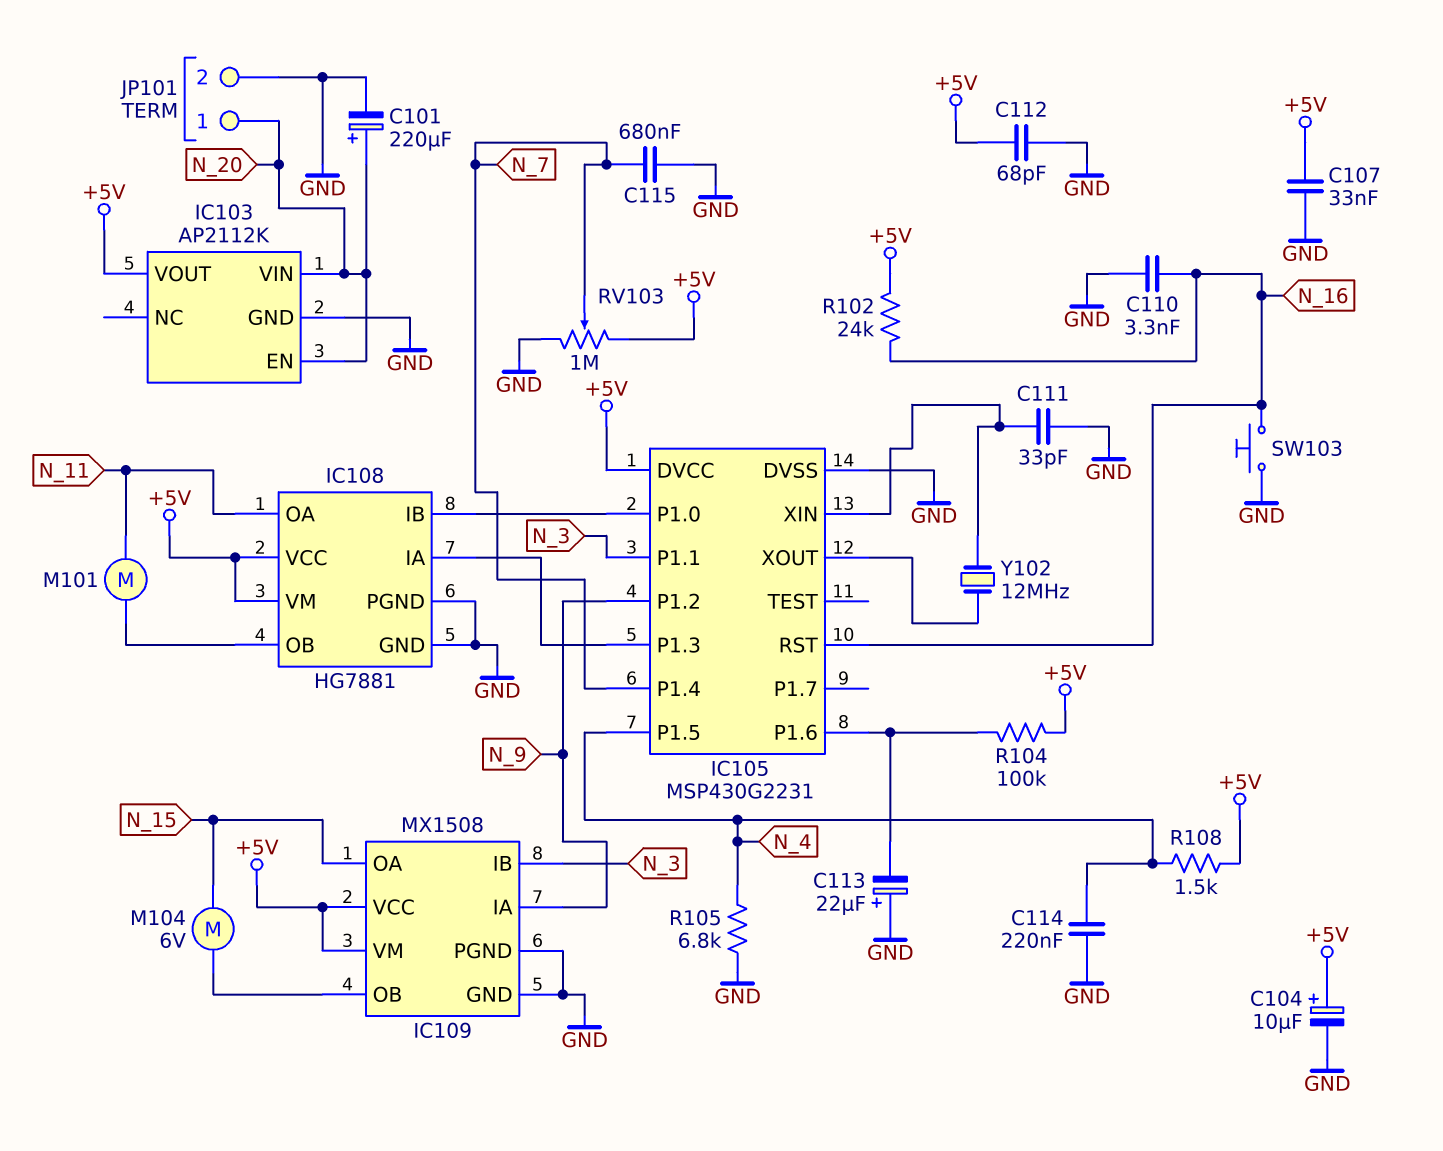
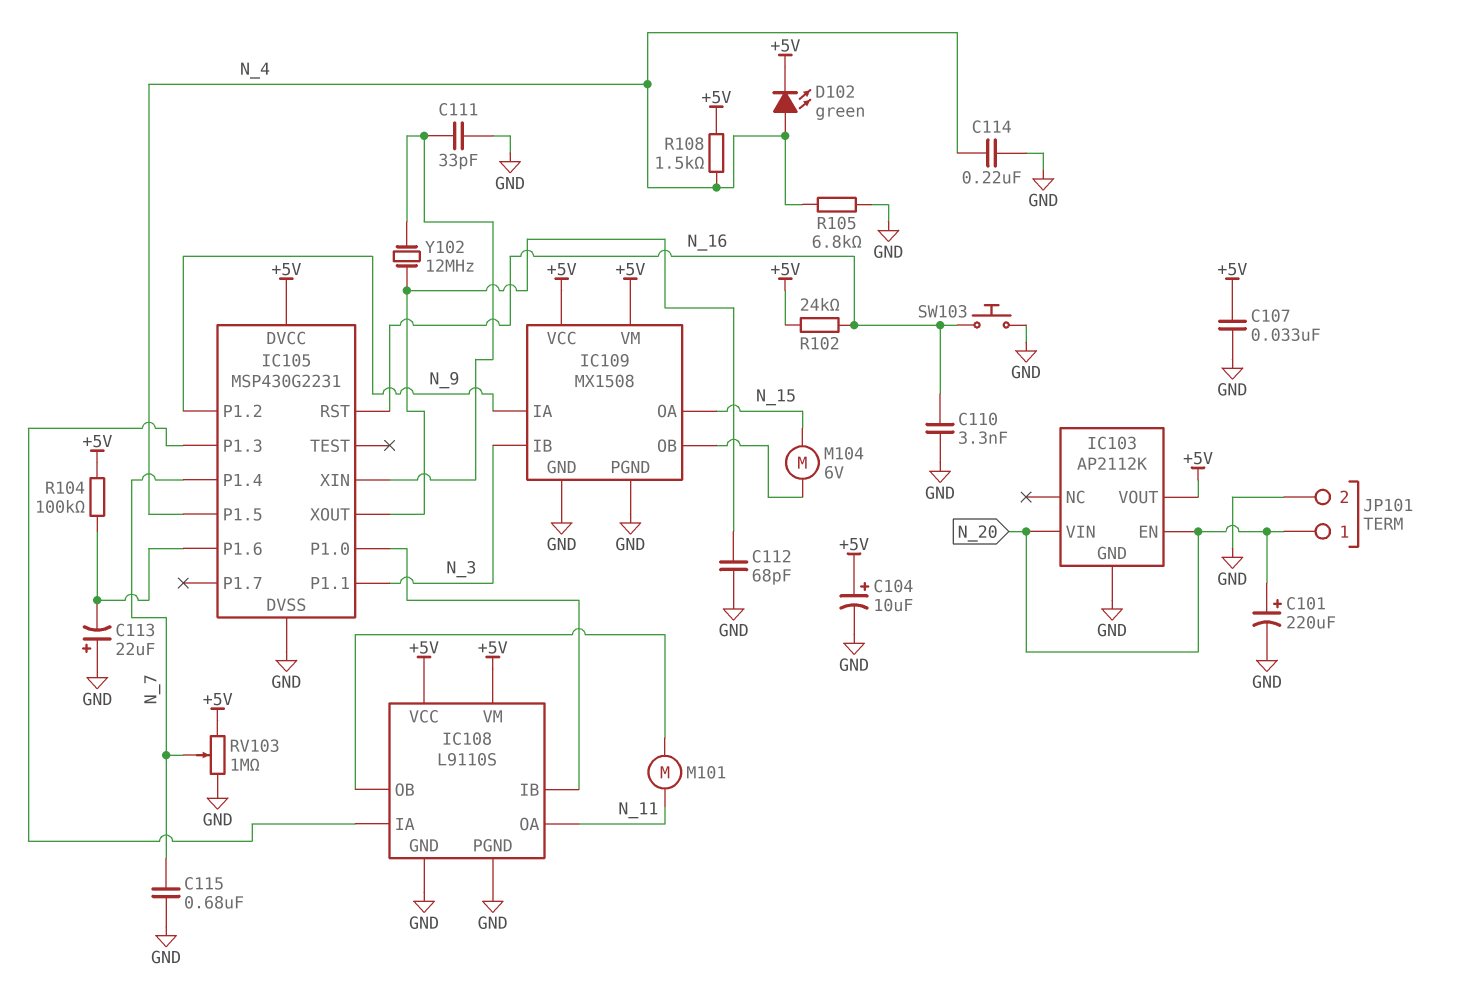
C112: 68pF (+5V, GND) -> 68pF (GND, IC105/XOUT)
D102: none -> LED green (A N_4, K +5V)
IC108: HG7881 -> L9110S

